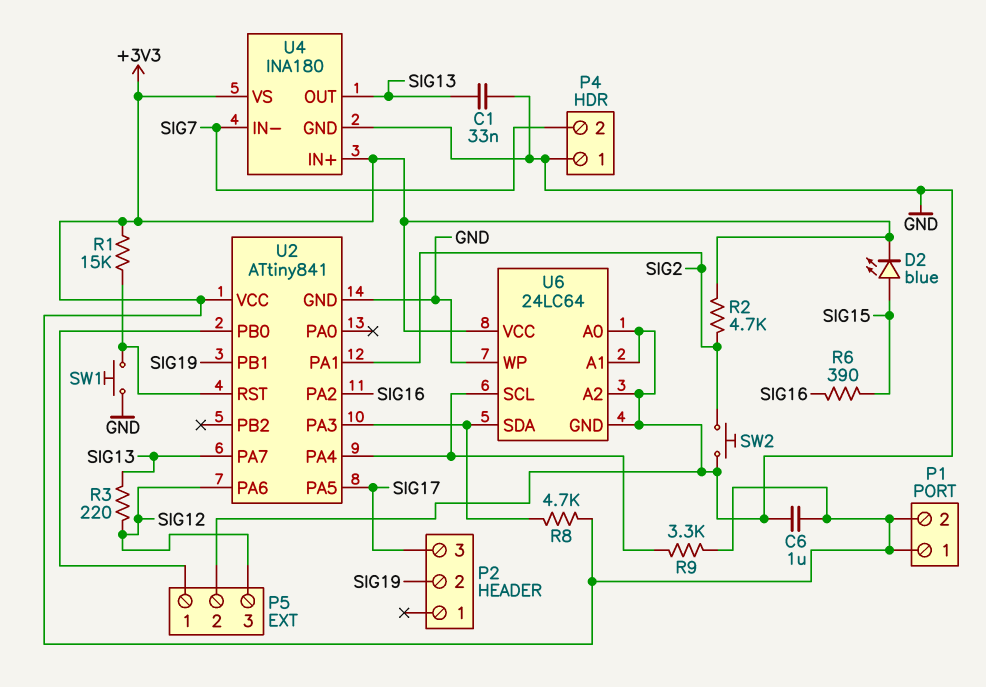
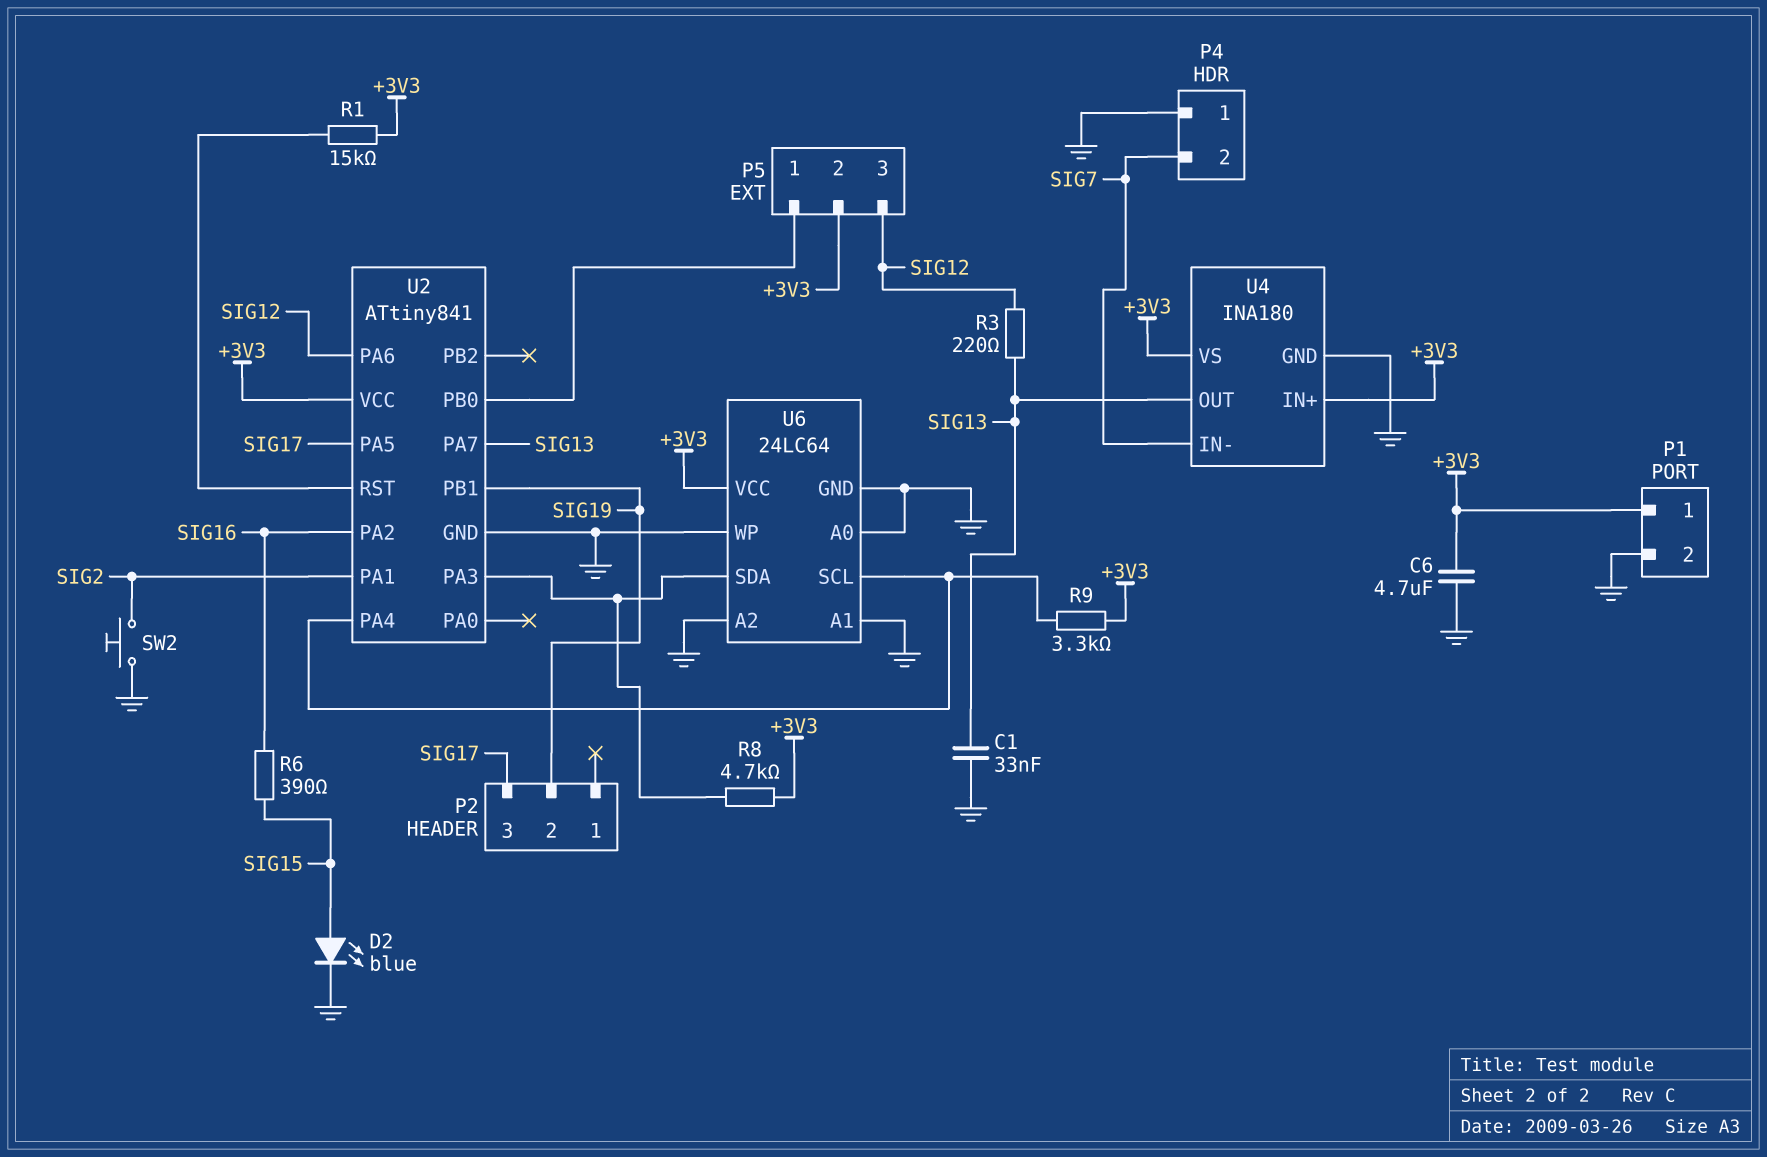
C6: 1uF (+3V3, GND) -> 4.7uF (+3V3, GND)
D2: LED blue (A SIG15, K +3V3) -> LED blue (A SIG15, K GND)
P1 pin 2: +3V3 -> GND
P5 pin 2: GND -> +3V3
R2: 4.7k (+3V3, SIG2) -> none
SW1: button (GND, U2/RST) -> none

